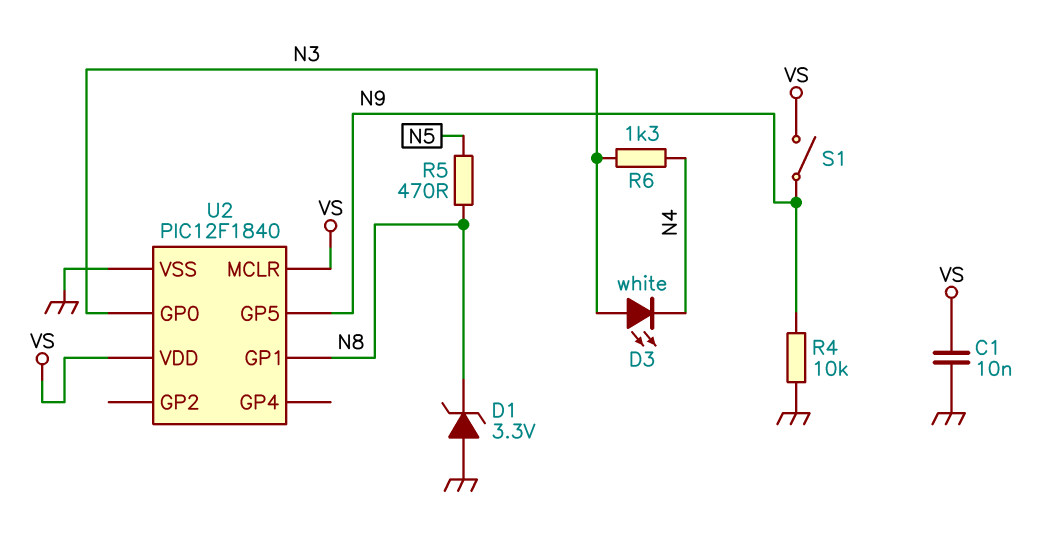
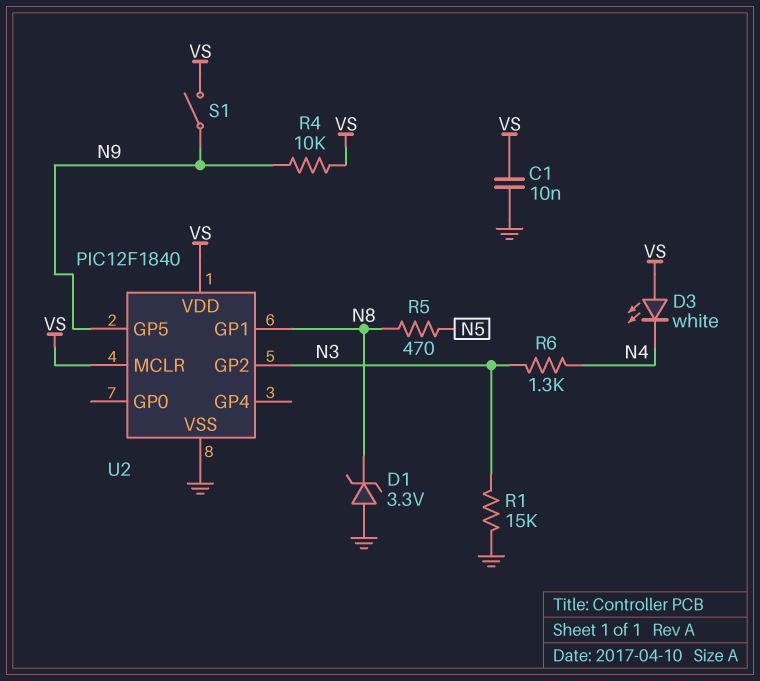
D3: LED white (A N3, K N4) -> LED white (A VS, K N4)
R1: none -> 15k (GND, N3)
R4: 10k (GND, N9) -> 10k (N9, VS)
U2 pin GP0: N3 -> none
U2 pin GP2: none -> N3

